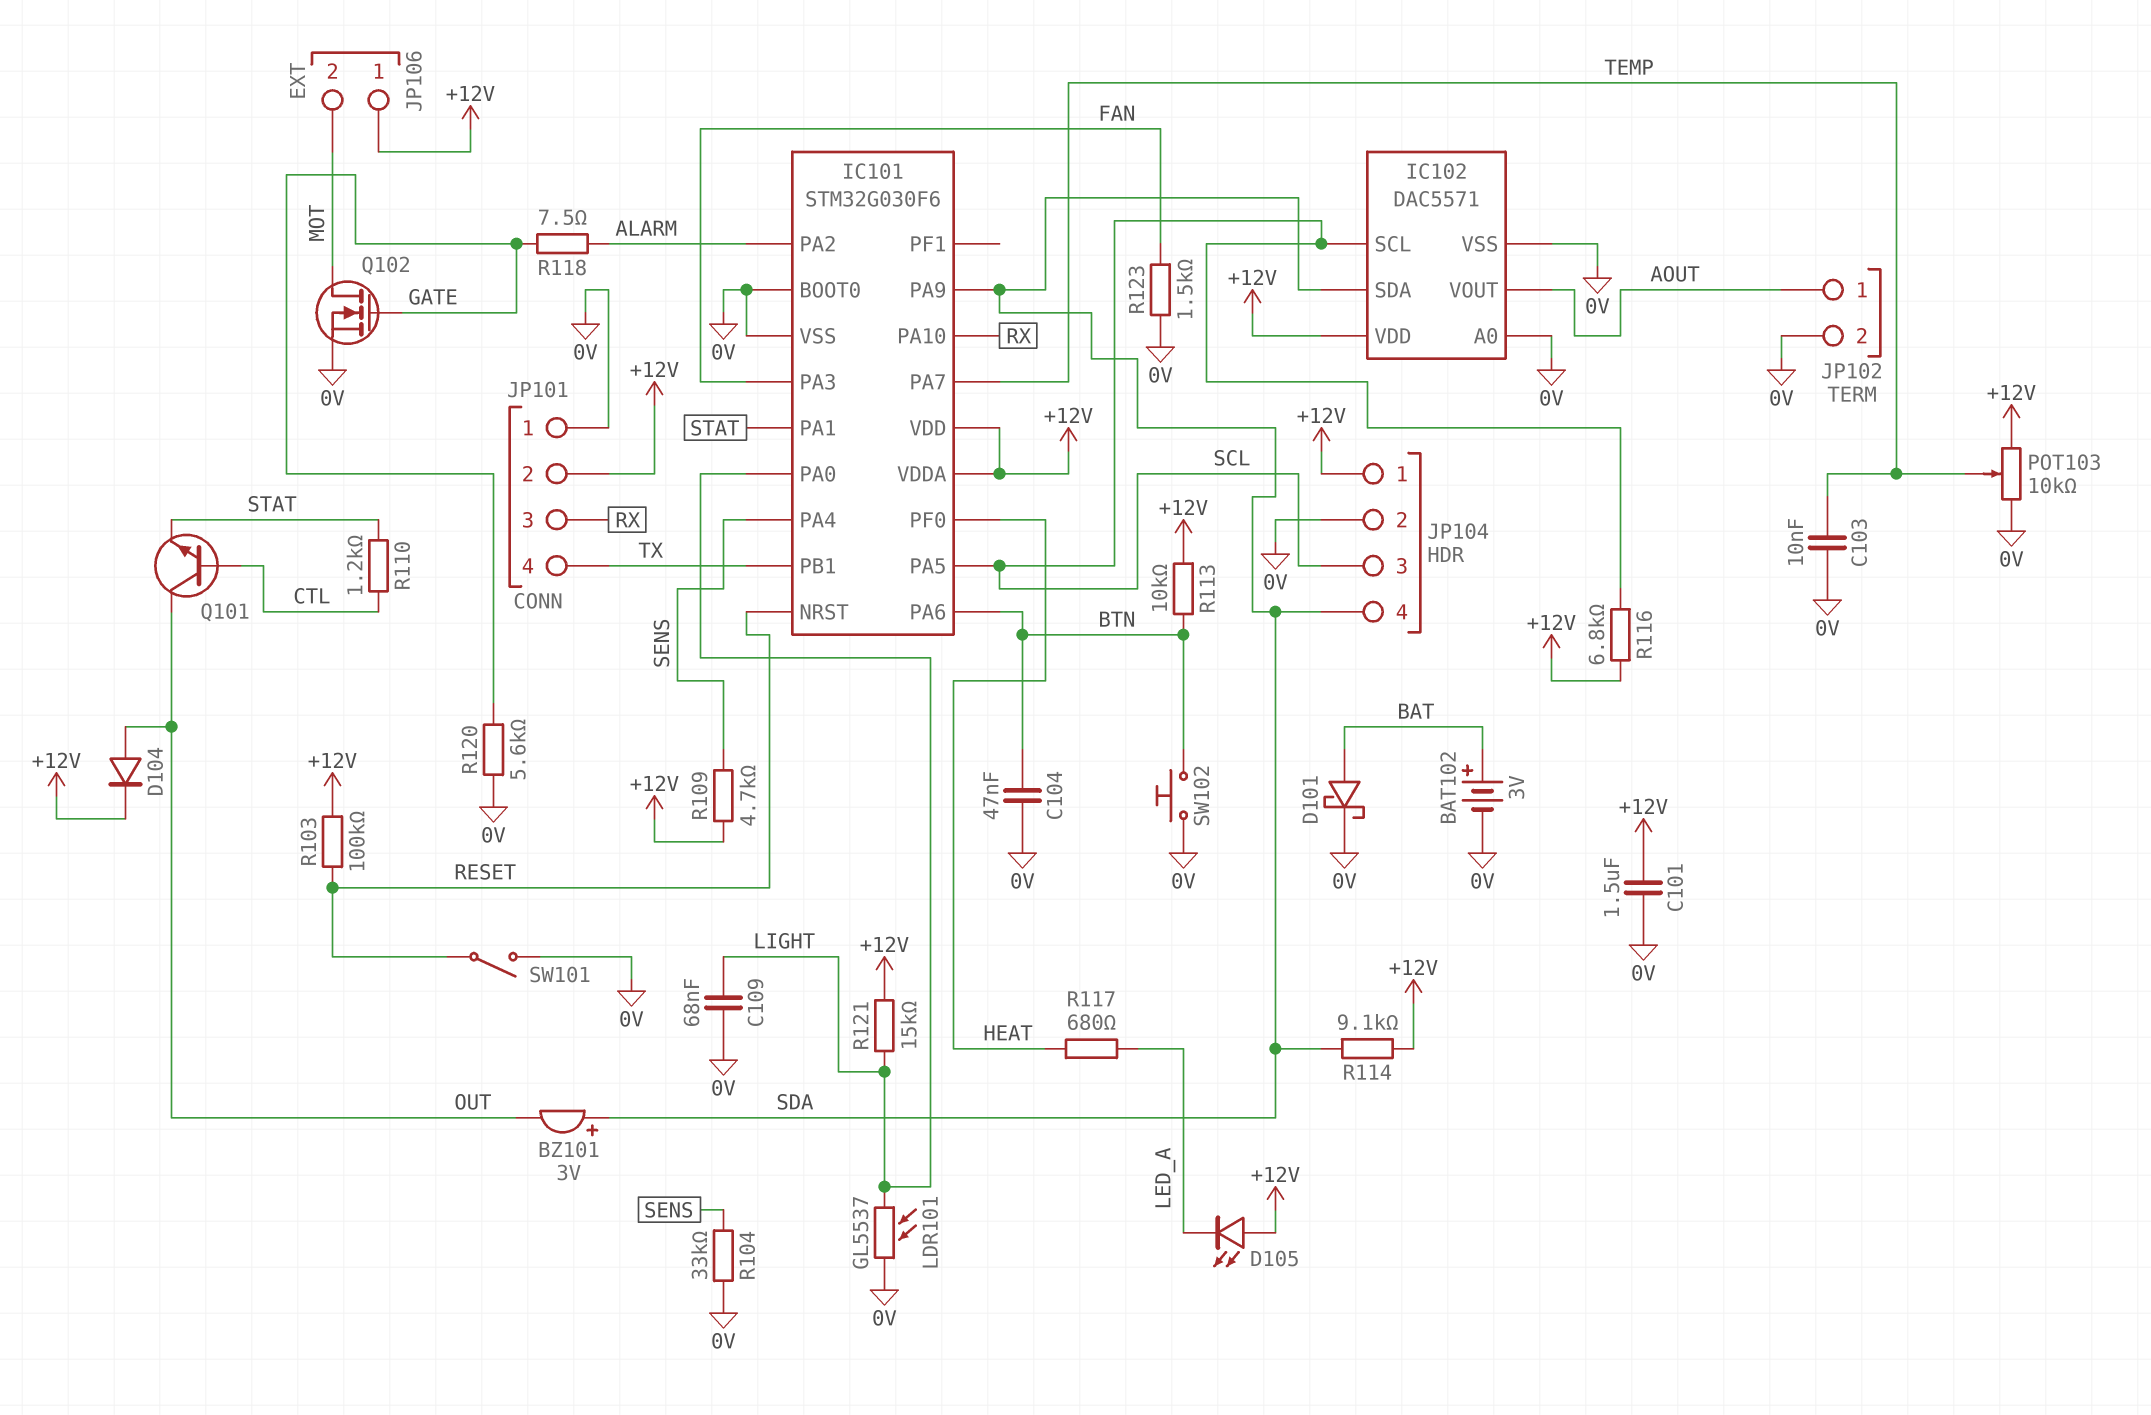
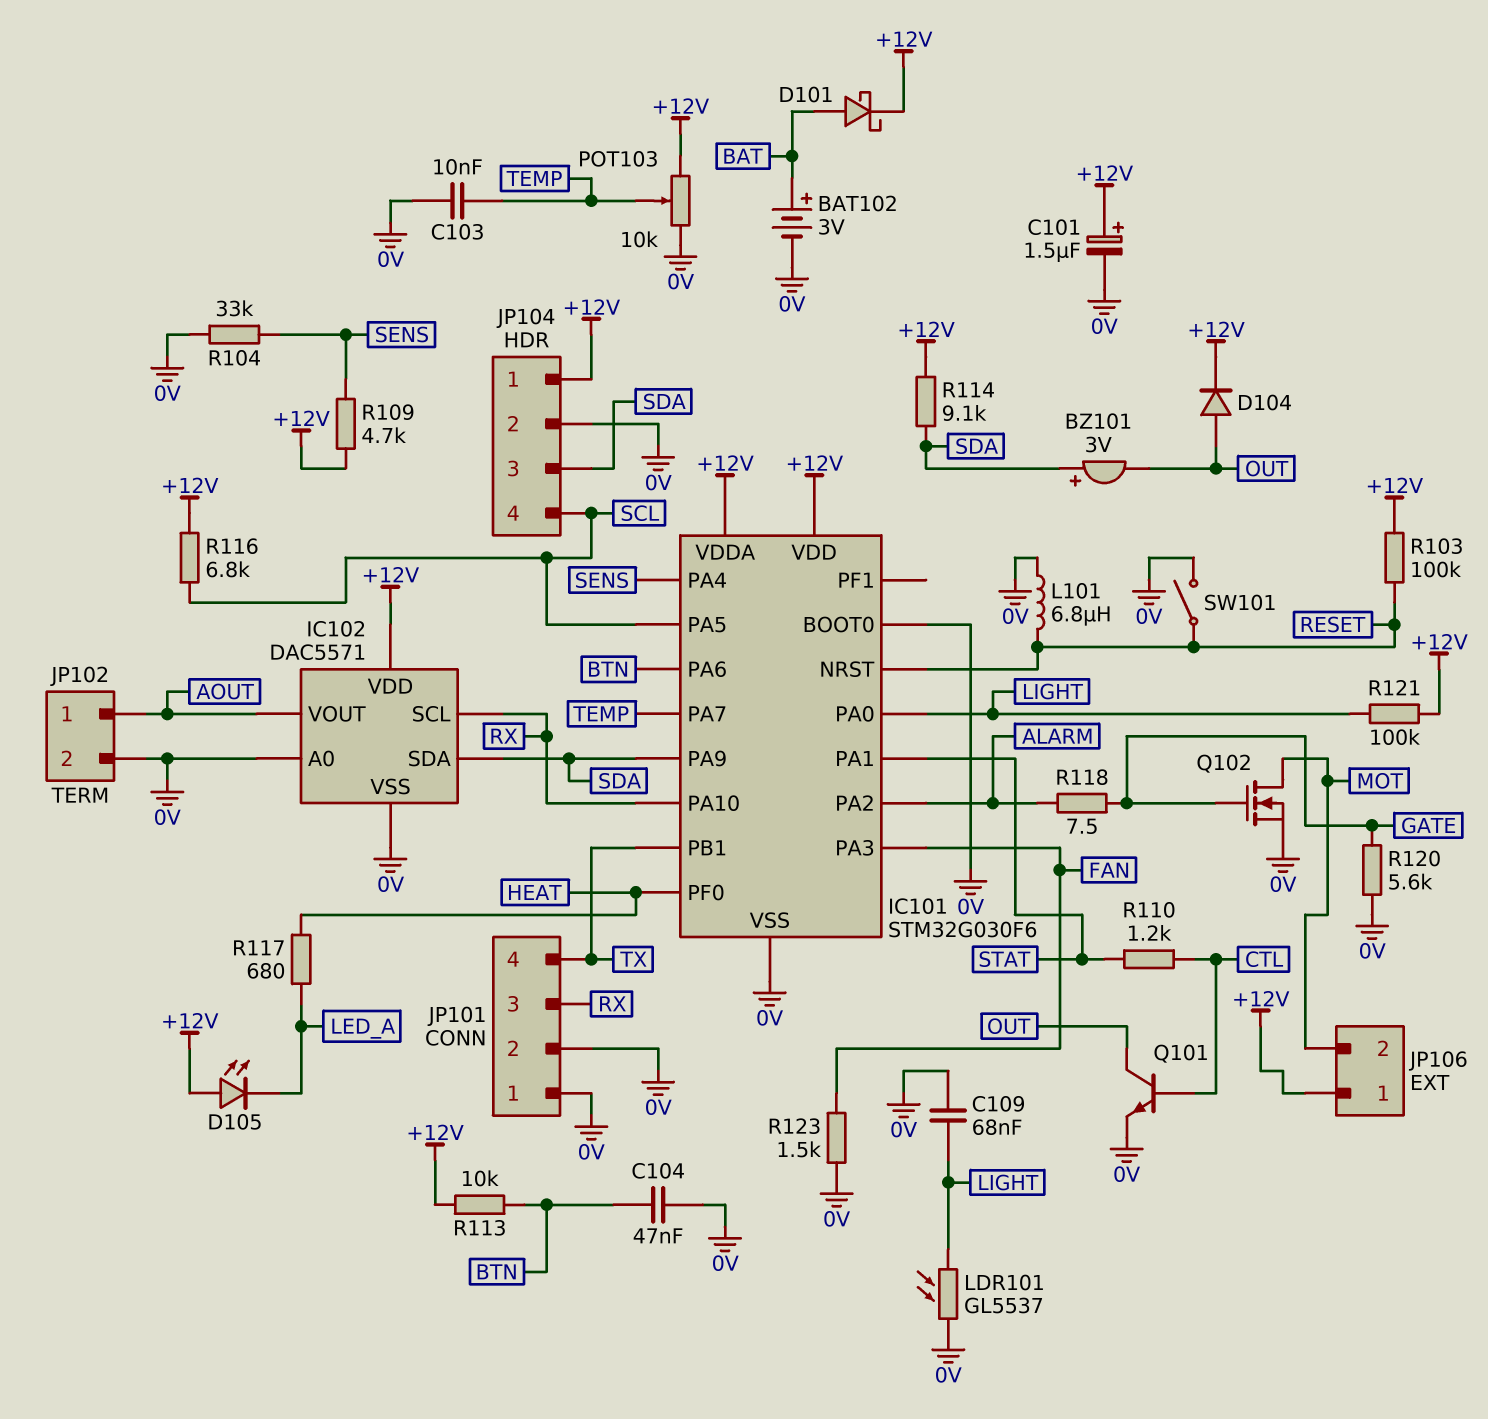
C101: 1.5uF (+12V, 0V) -> 1.5uF (plus +12V, minus 0V)
D101: schottky (A BAT, K 0V) -> schottky (A BAT, K +12V)
IC102 pin SCL: SCL -> RX
JP101 pin 2: +12V -> 0V
JP104 pin 3: SCL -> SDA
JP104 pin 4: SDA -> SCL
L101: none -> 6.8uH (0V, RESET)
Q101: NPN (B CTL, C OUT, E STAT) -> NPN (B CTL, C OUT, E 0V)
R121: 15k (+12V, LIGHT) -> 100k (+12V, LIGHT)
SW102: button (0V, BTN) -> none

